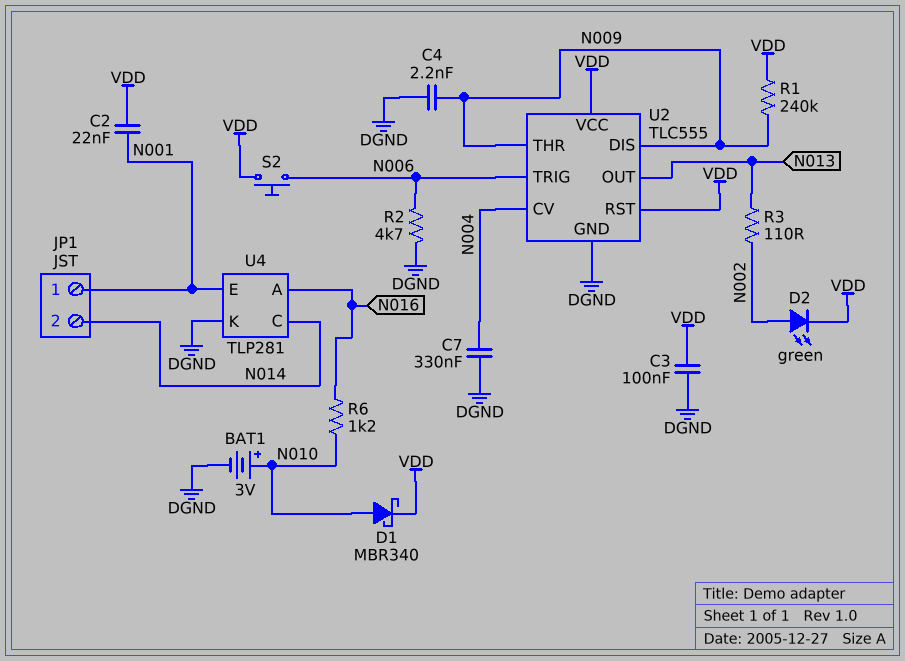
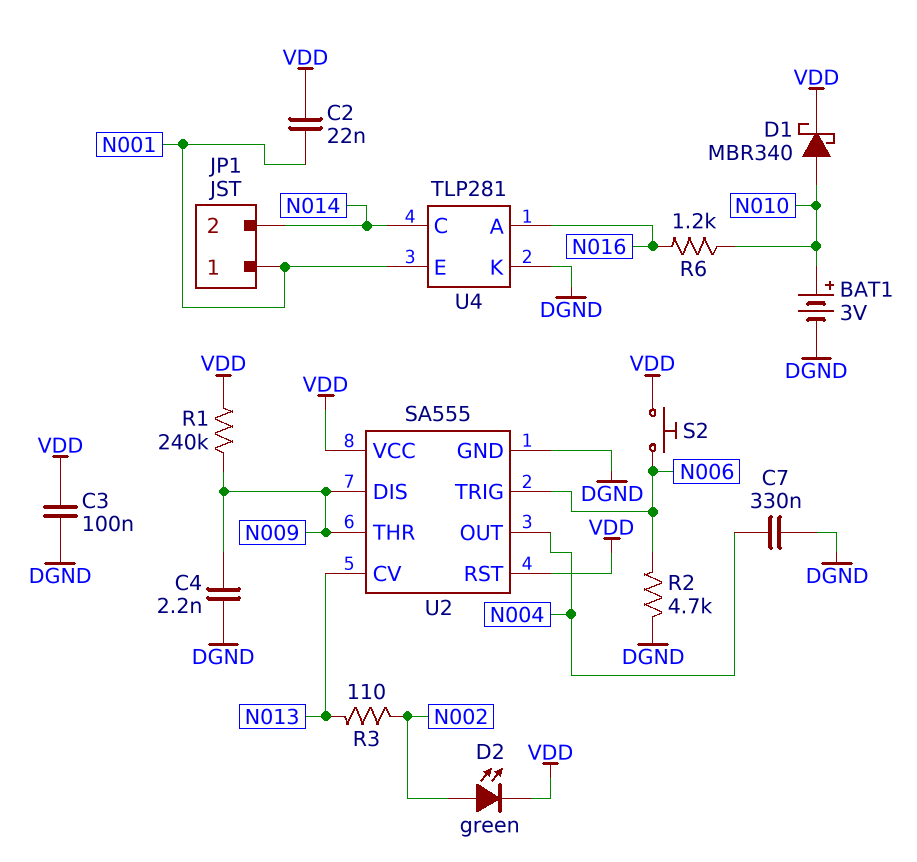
U2: TLC555 -> SA555
U2 pin CV: N004 -> N013
U2 pin OUT: N013 -> N004

